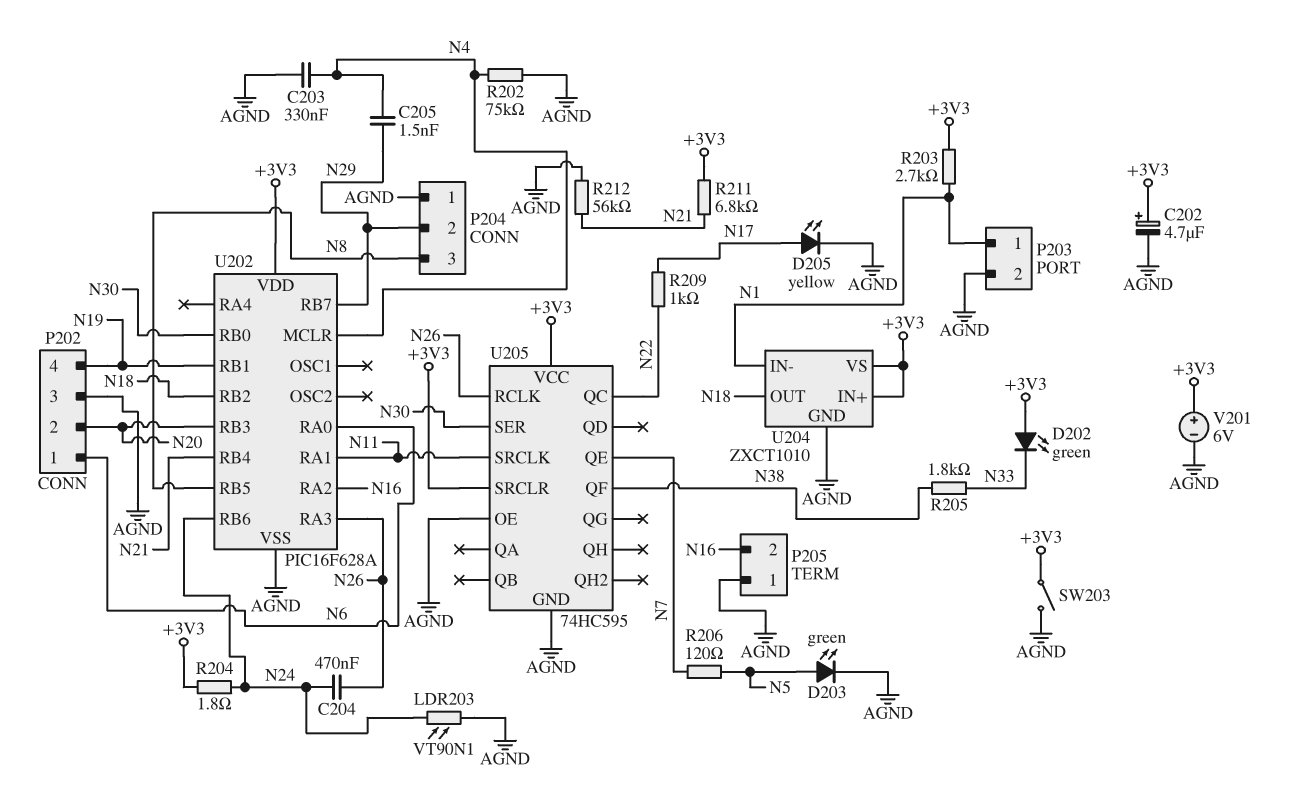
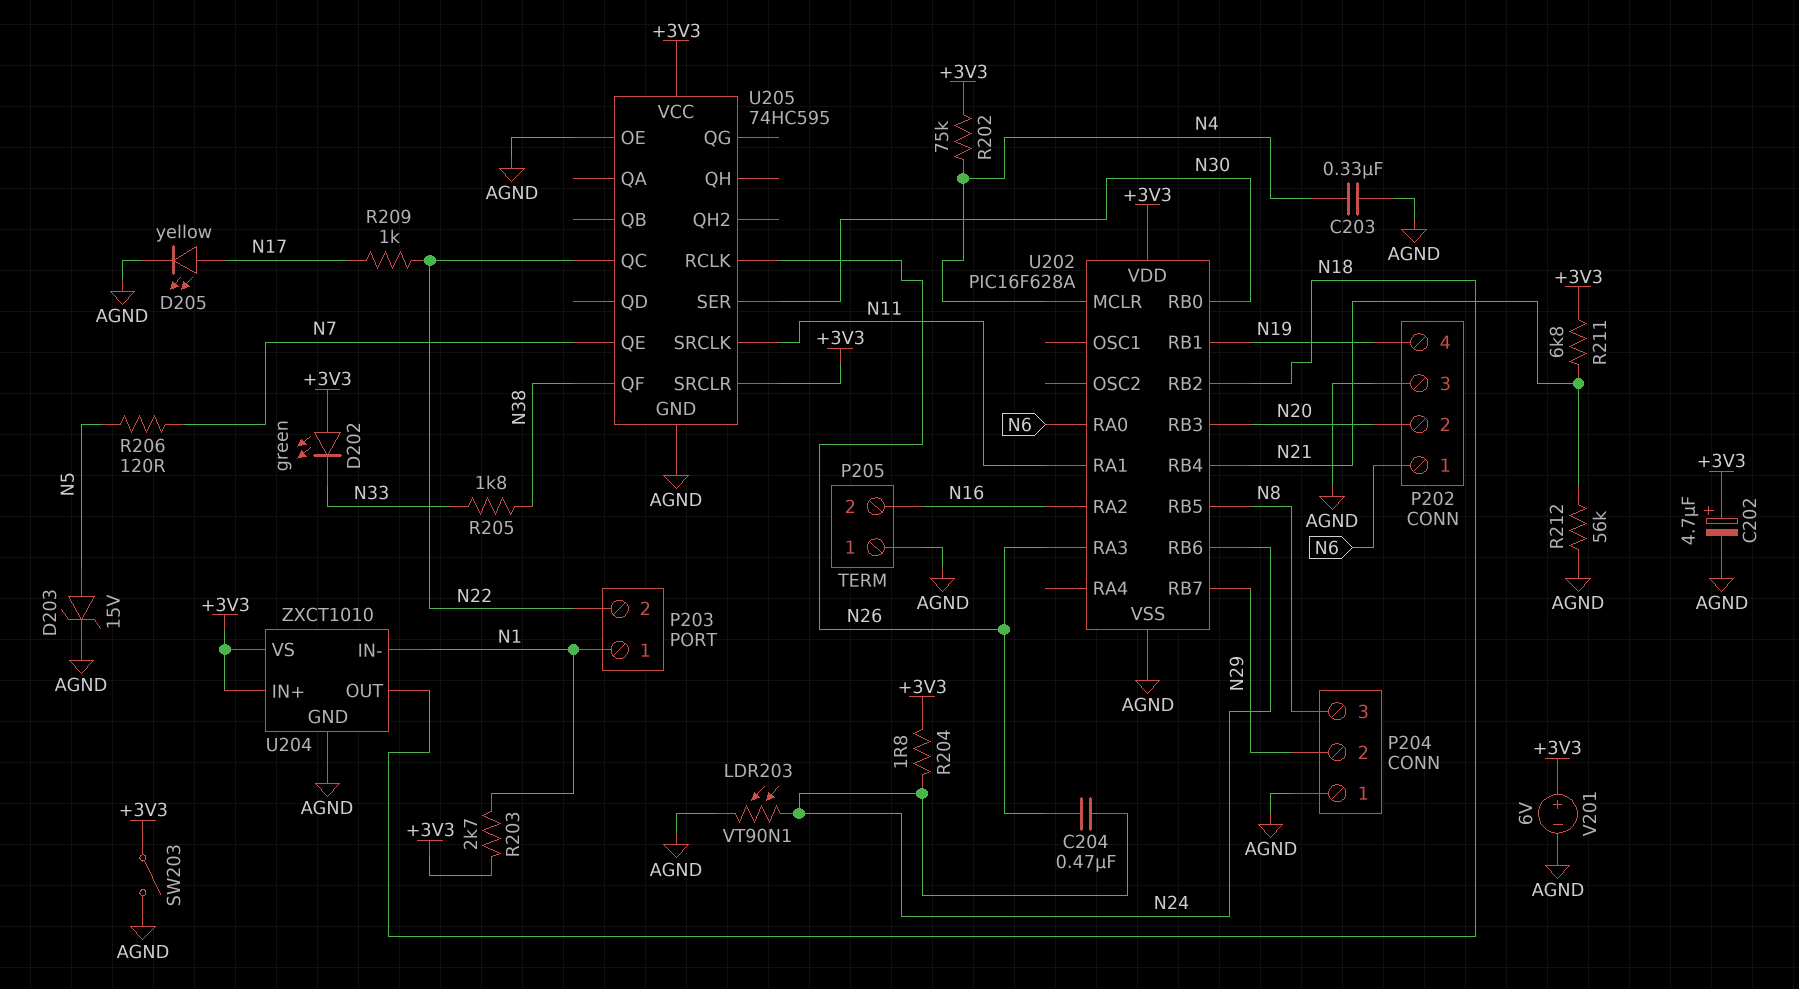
C205: 1.5nF (N4, N29) -> none
D203: LED green (A N5, K AGND) -> zener 15V (A N5, K AGND)
P203 pin 2: AGND -> N22
R202: 75k (AGND, N4) -> 75k (+3V3, N4)

